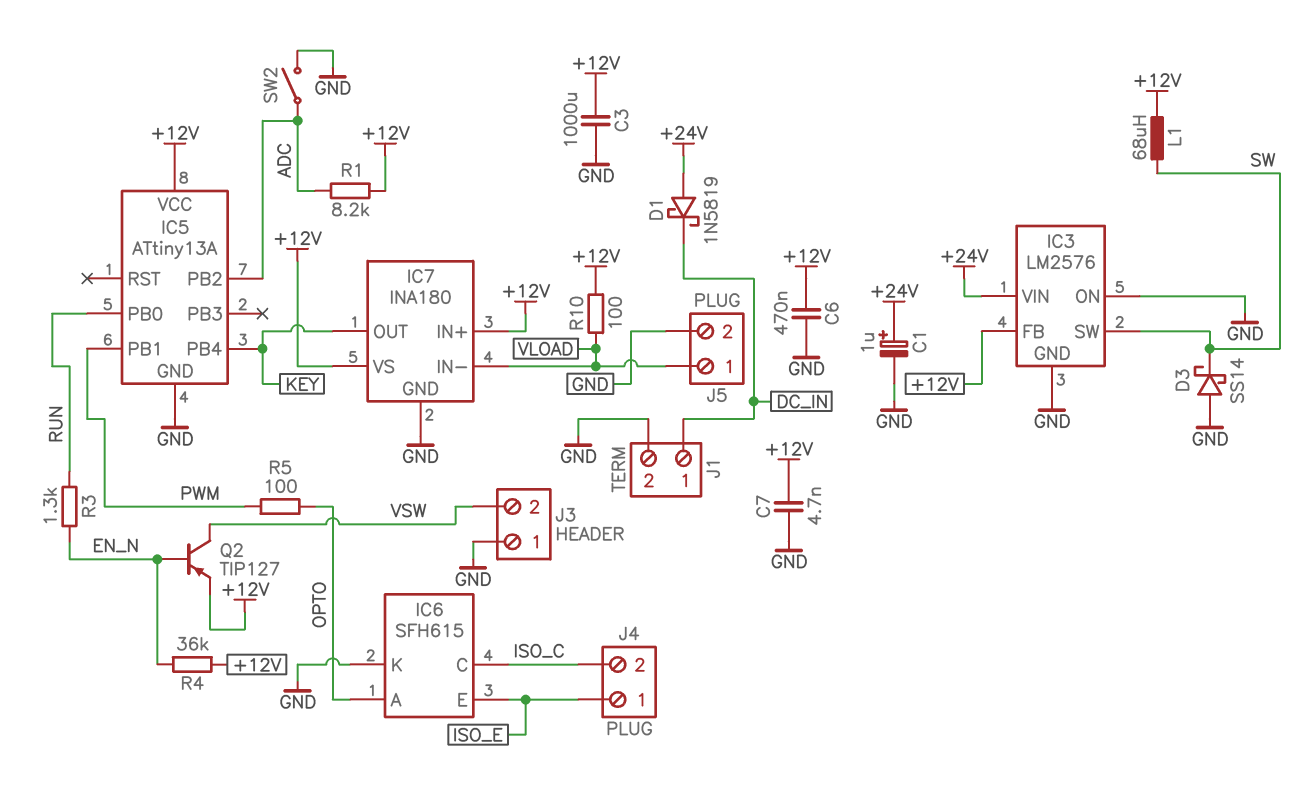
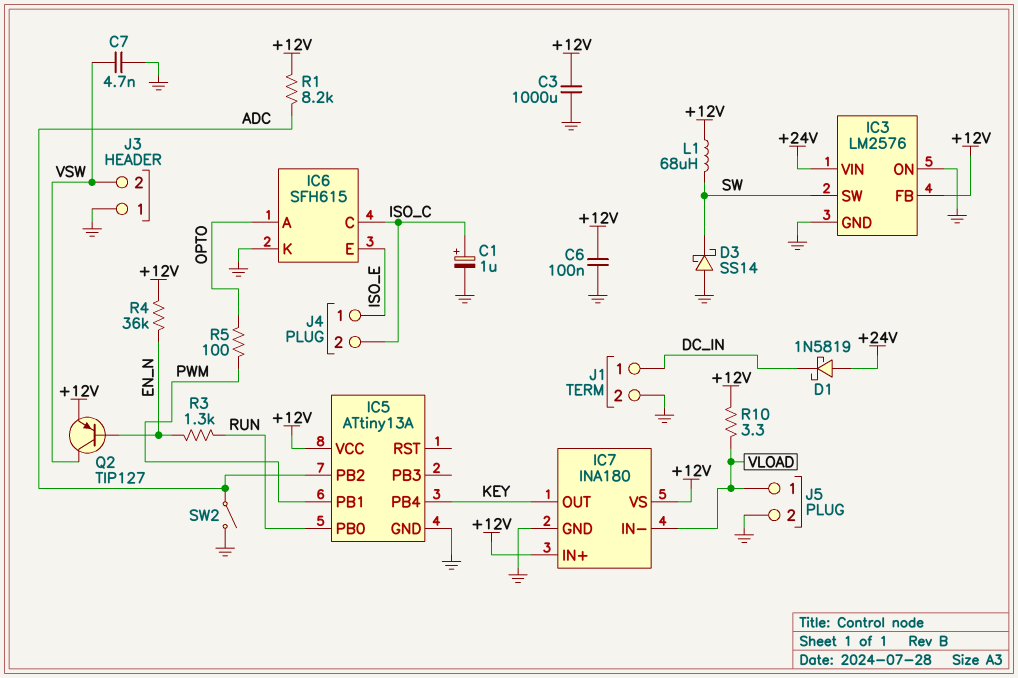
C1: 1uF (plus +24V, minus GND) -> 1uF (plus ISO_C, minus GND)
C6: 470nF (+12V, GND) -> 100nF (+12V, GND)
C7: 4.7nF (+12V, GND) -> 4.7nF (GND, VSW)
R10: 100 (+12V, VLOAD) -> 3.3 (+12V, VLOAD)

